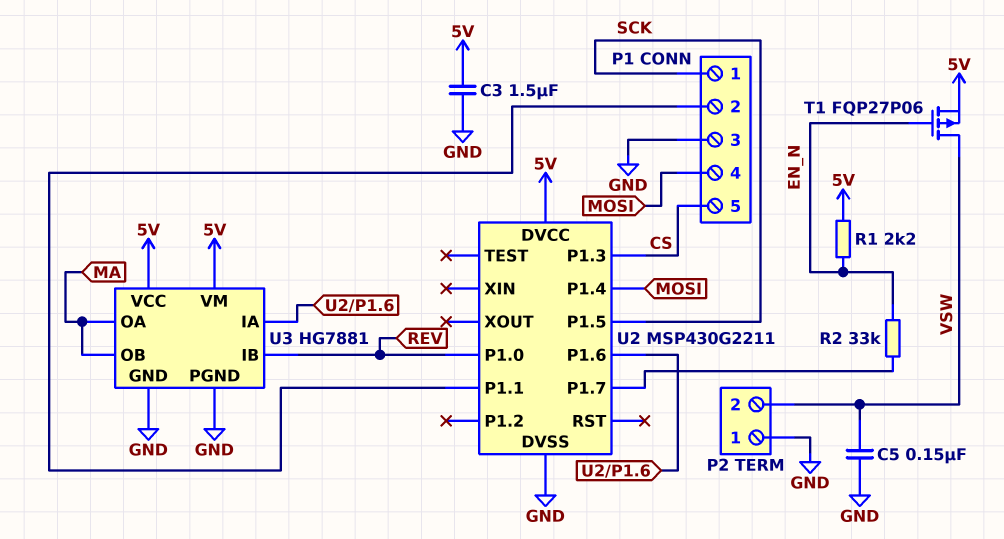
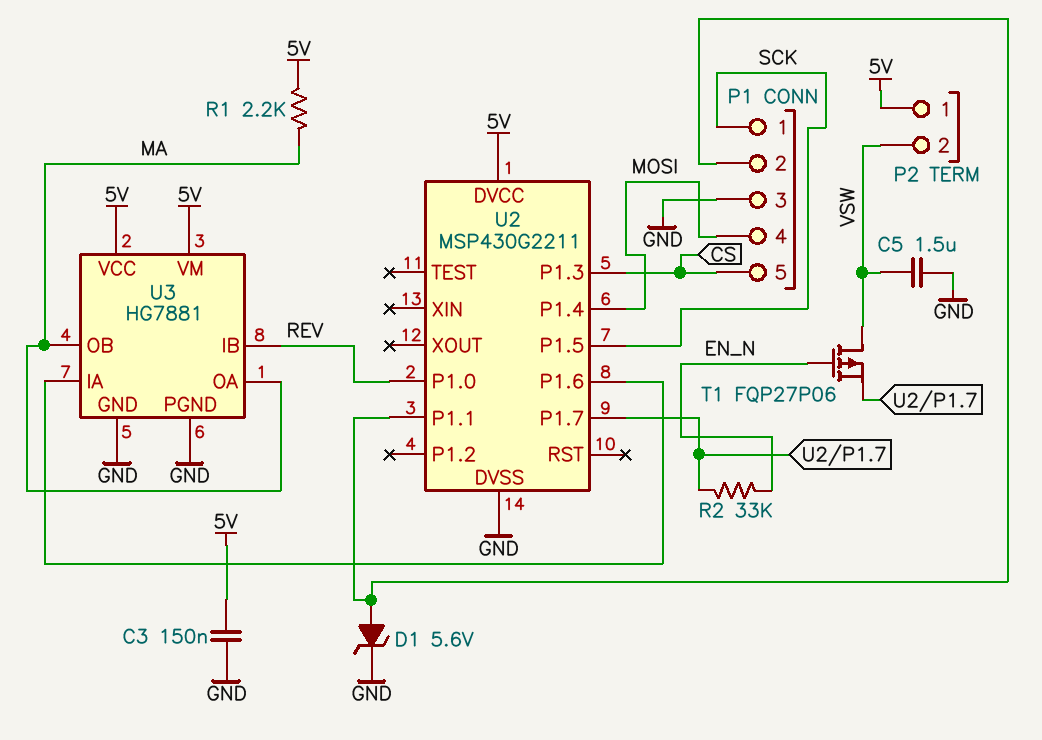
C3: 1.5uF (5V, GND) -> 150nF (5V, GND)
C5: 150nF (GND, VSW) -> 1.5uF (GND, VSW)
D1: none -> zener 5.6V (A P1/2, K GND)
P2 pin 1: GND -> 5V
R1: 2.2k (5V, EN_N) -> 2.2k (5V, MA)
T1: PMOS FQP27P06 (G EN_N, D VSW, S 5V) -> PMOS FQP27P06 (G EN_N, D VSW, S U2/P1.7)

